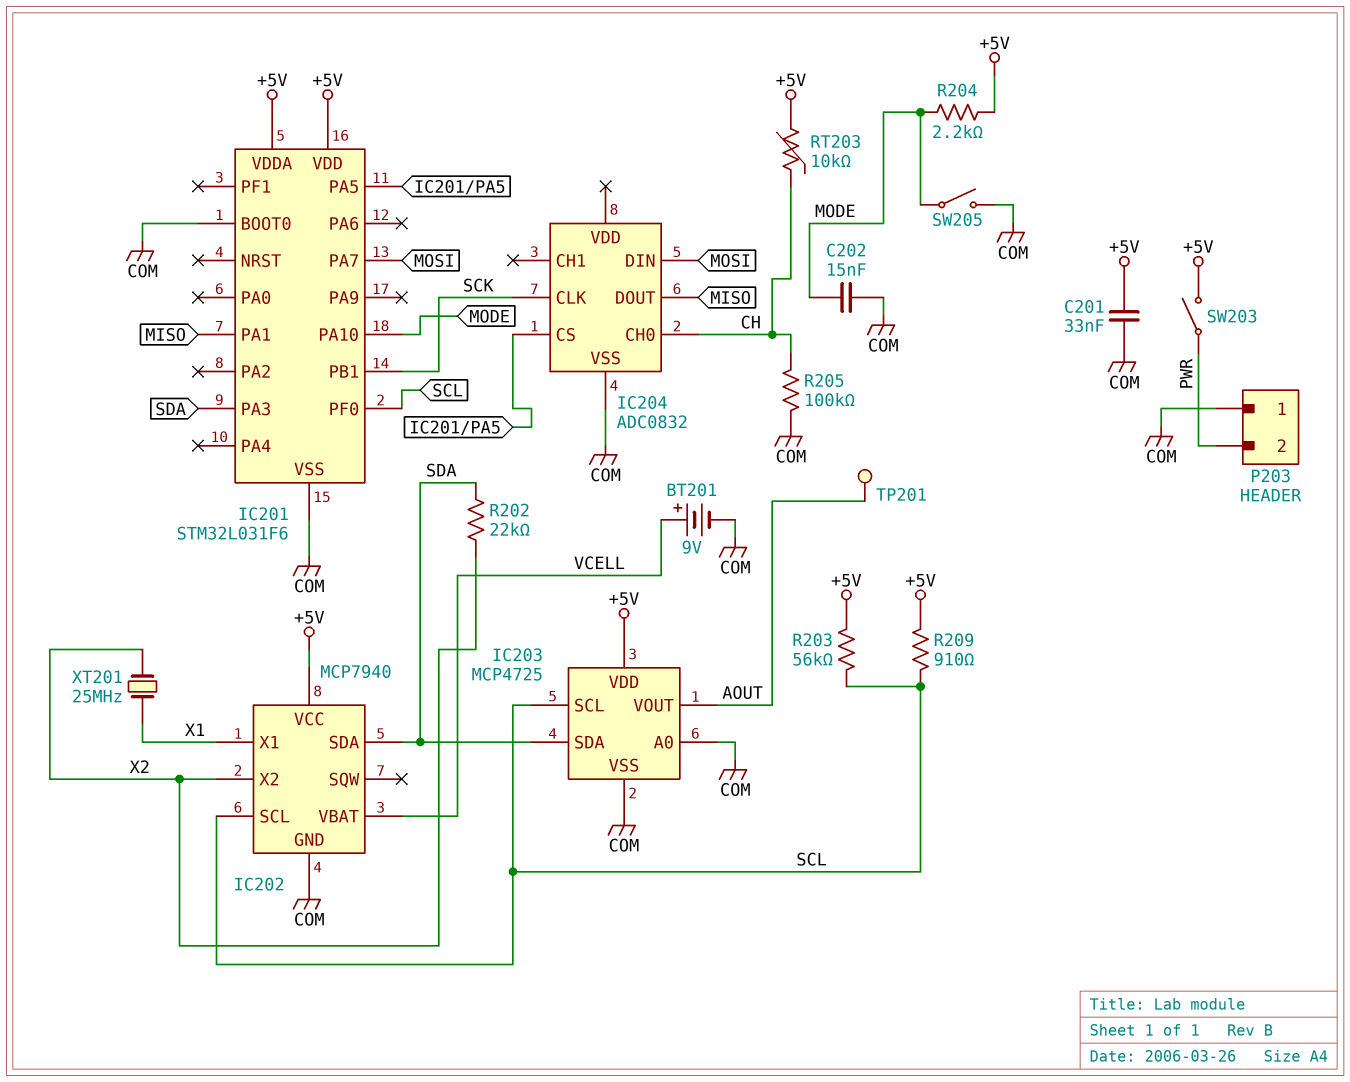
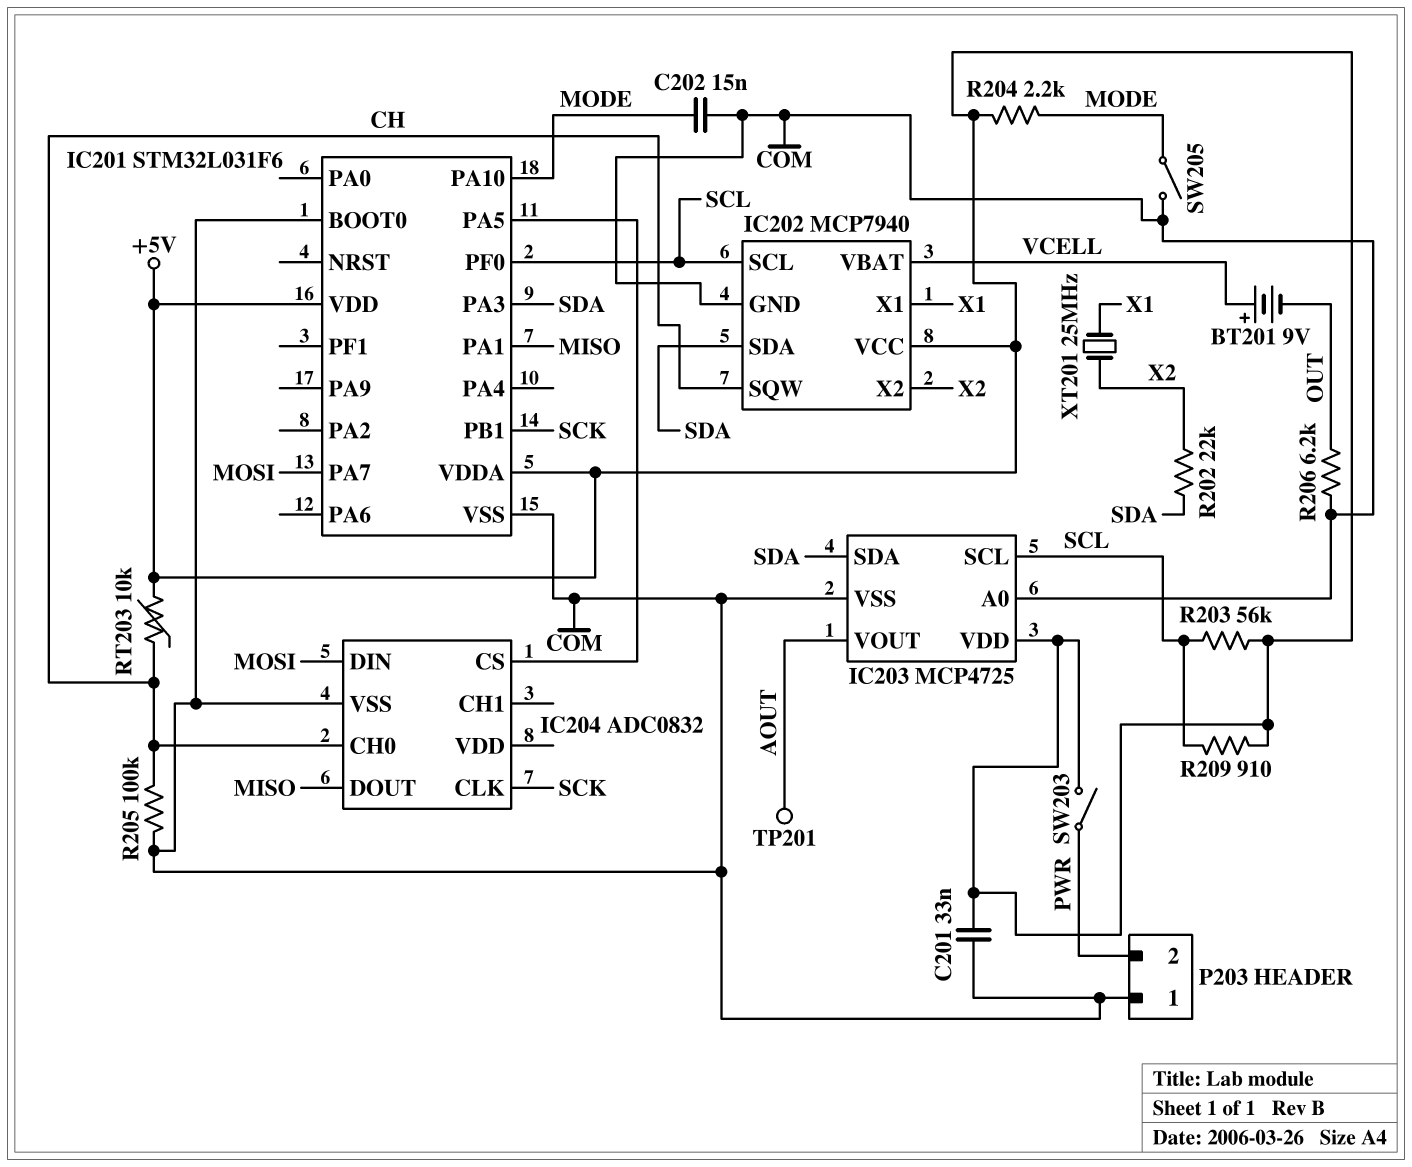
BT201: 9V (plus VCELL, minus COM) -> 9V (plus VCELL, minus OUT)
IC202 pin SQW: none -> CH
R206: none -> 6.2k (COM, OUT)

